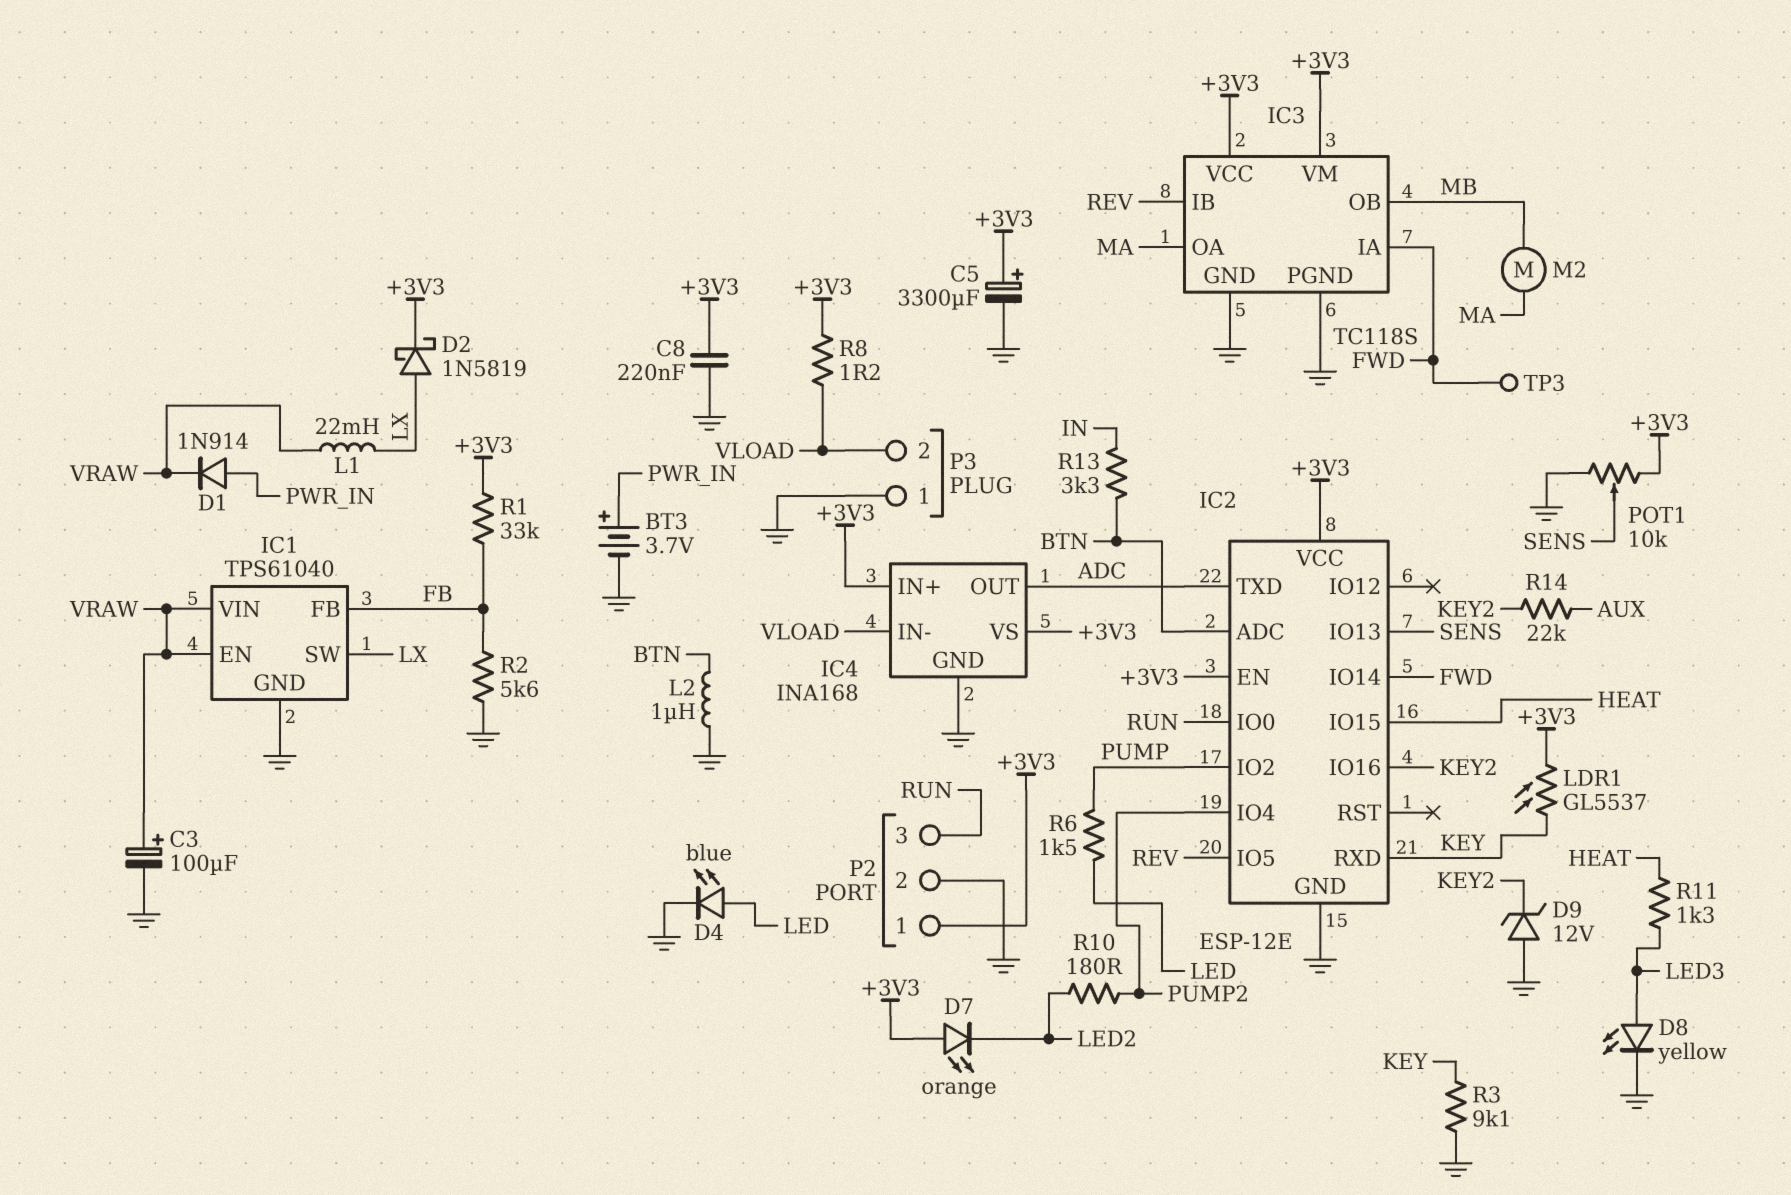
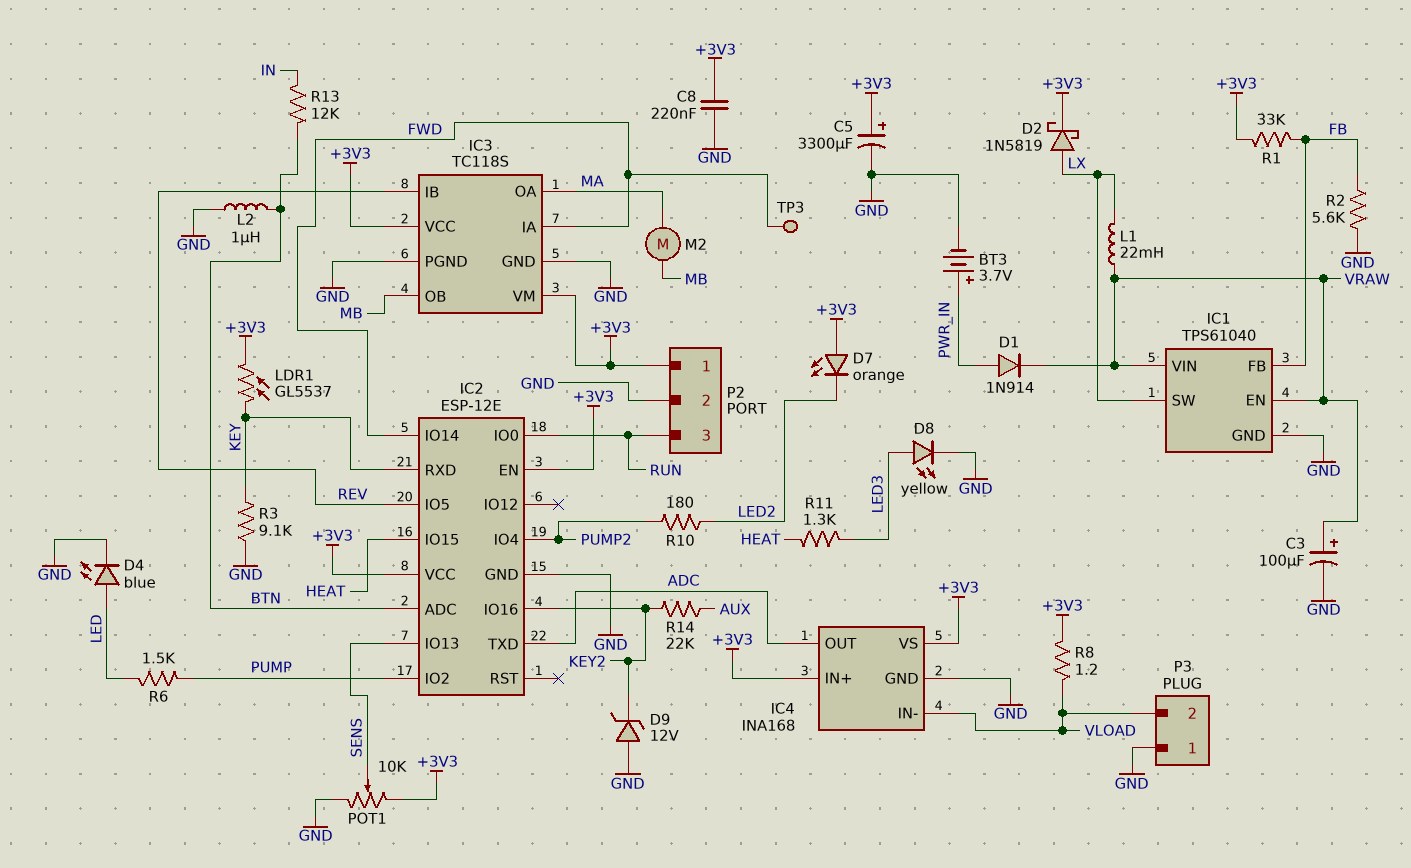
R13: 3.3k (BTN, IN) -> 12k (BTN, IN)

